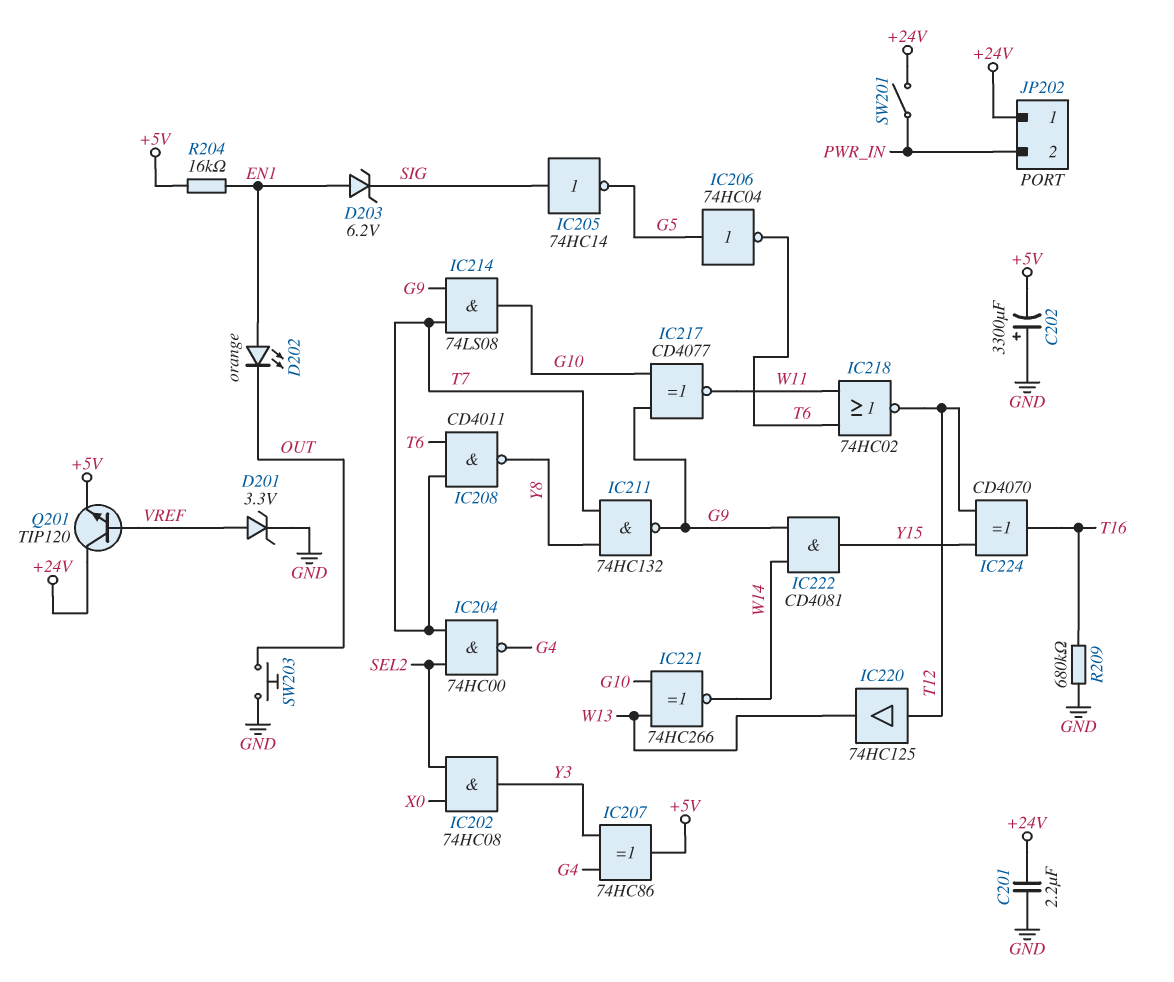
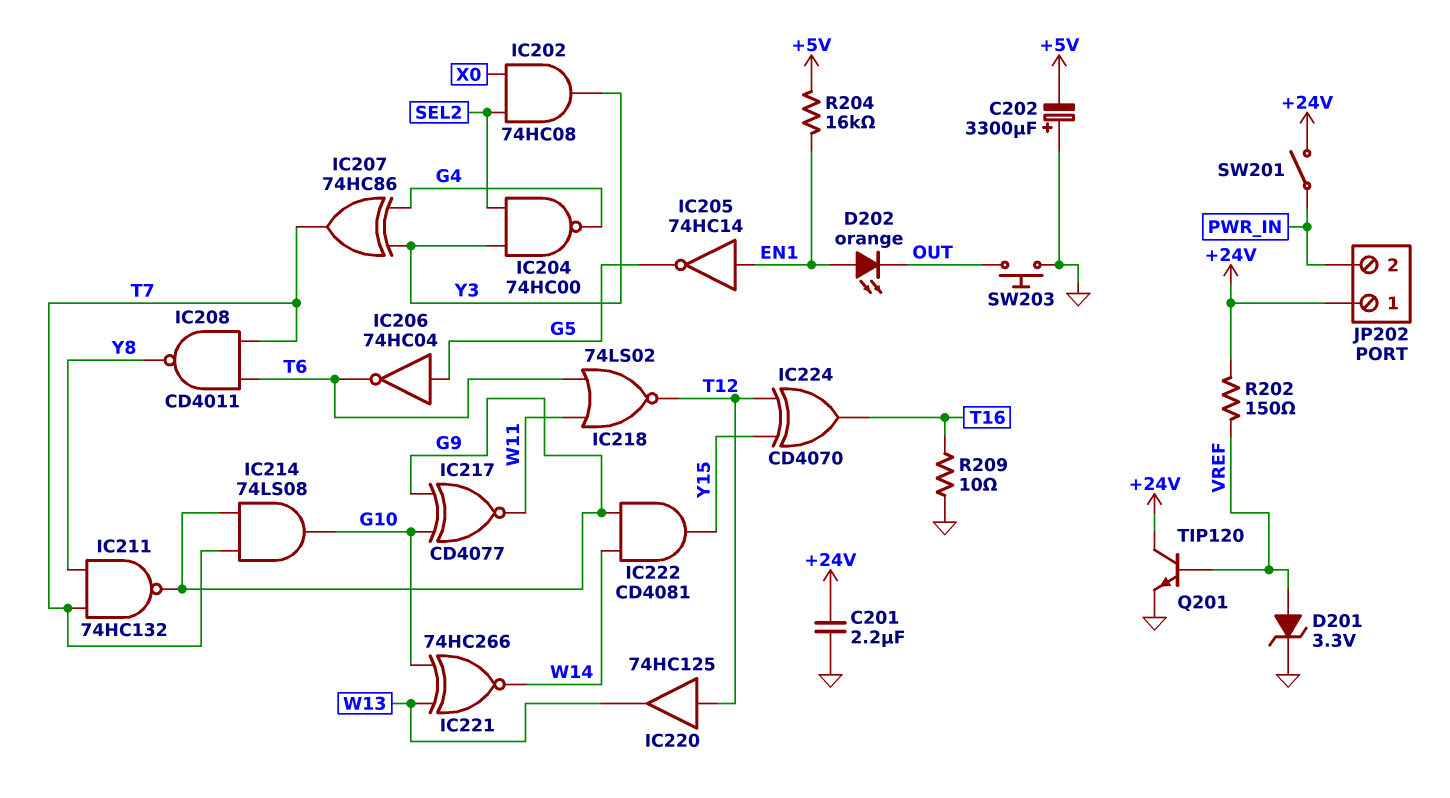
D203: zener 6.2V (A EN1, K SIG) -> none
IC204: NAND 74HC00 (in SEL2, in T7, out G4) -> NAND 74HC00 (in SEL2, in Y3, out G4)
IC205: NOT 74HC14 (in SIG, out G5) -> NOT 74HC14 (in EN1, out G5)
IC207: XOR 74HC86 (in G4, in Y3, out +5V) -> XOR 74HC86 (in G4, in Y3, out T7)
IC218: NOR 74HC02 (in T6, in W11, out T12) -> NOR 74LS02 (in T6, in W11, out T12)
Q201: NPN TIP120 (B VREF, C +24V, E +5V) -> NPN TIP120 (B VREF, C +24V, E GND)
R202: none -> 150 (+24V, VREF)
R209: 680k (GND, T16) -> 10 (GND, T16)

